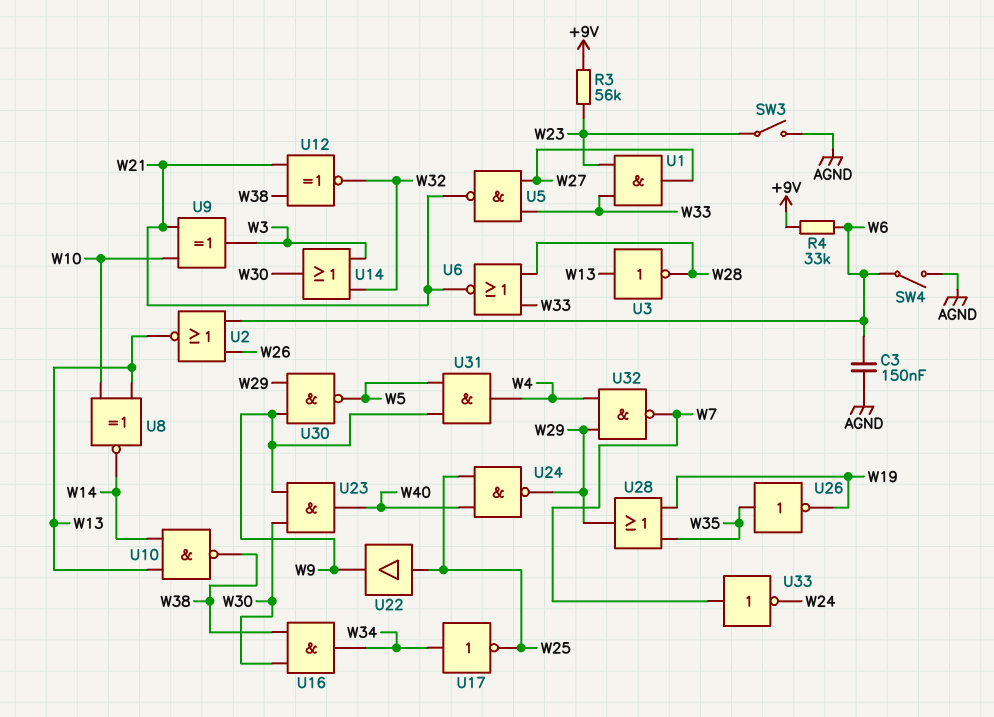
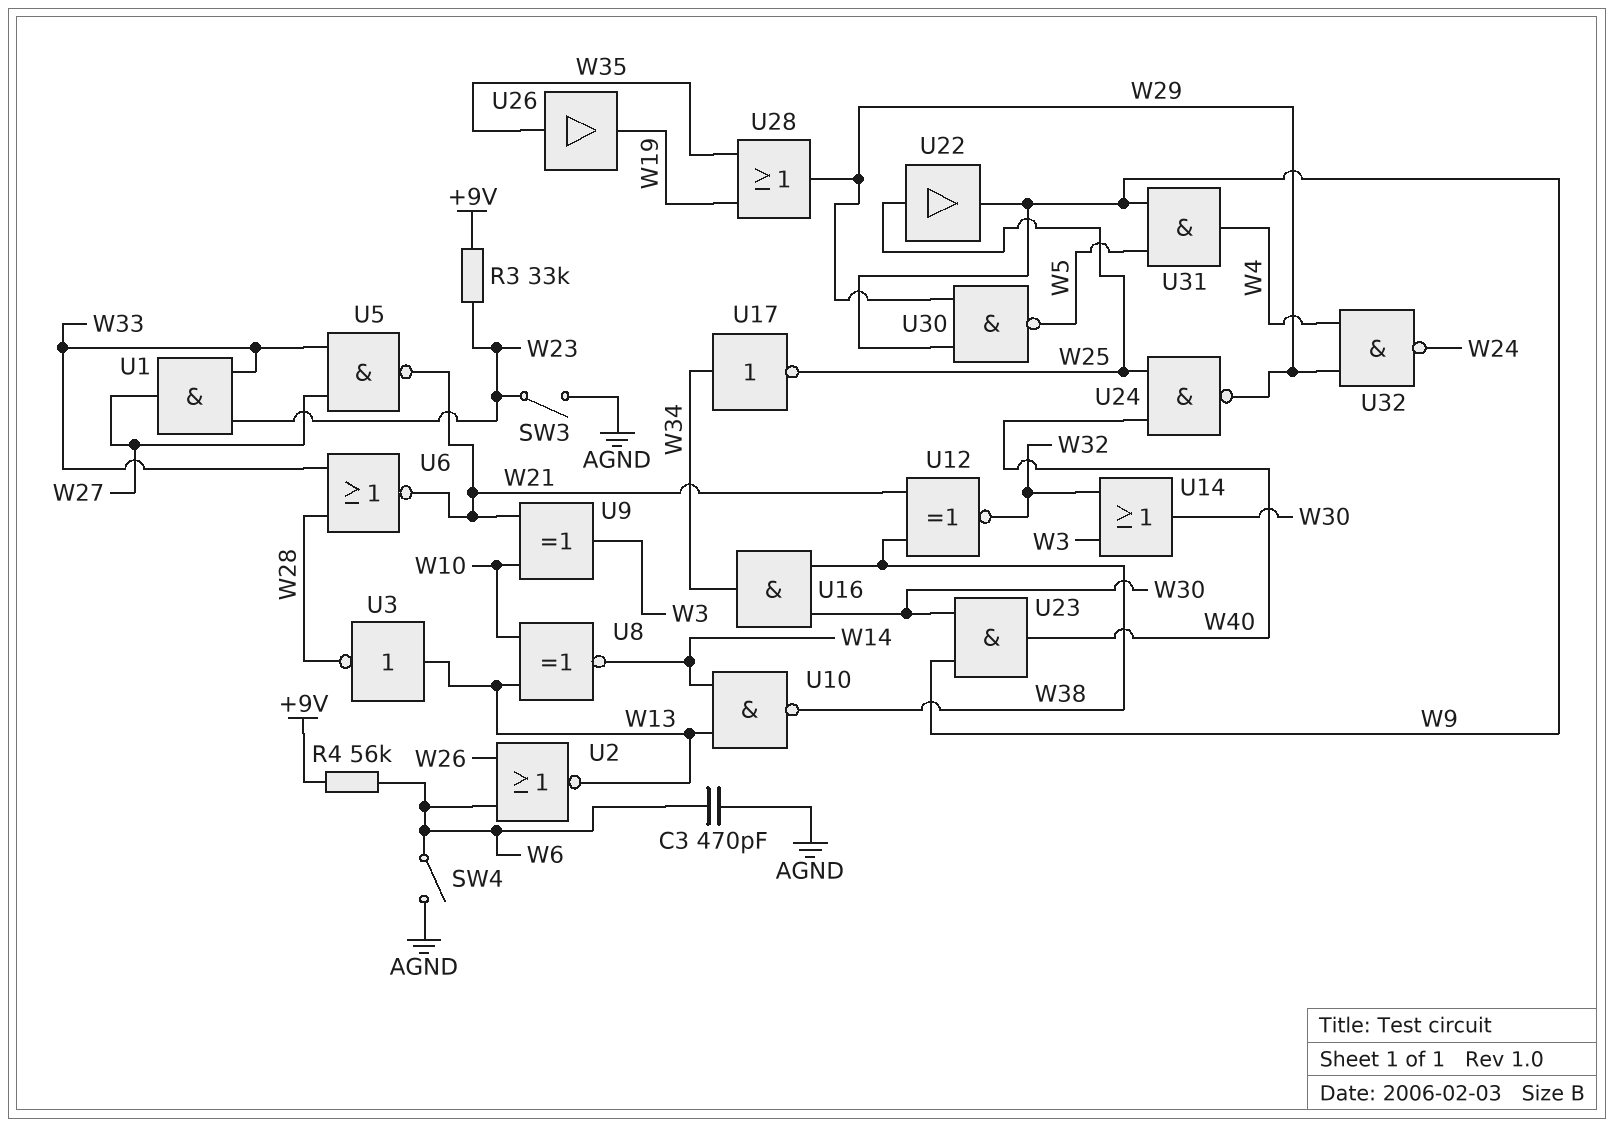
C3: 150nF (AGND, W6) -> 470pF (AGND, W6)
R3: 56k (+9V, W23) -> 33k (+9V, W23)
R4: 33k (+9V, W6) -> 56k (+9V, W6)
U26: NOT (in W35, out W19) -> buffer (in W35, out W19)
U32: NAND (in W4, in W29, out W7) -> NAND (in W4, in W29, out W24)
U33: NOT (in W7, out W24) -> none

